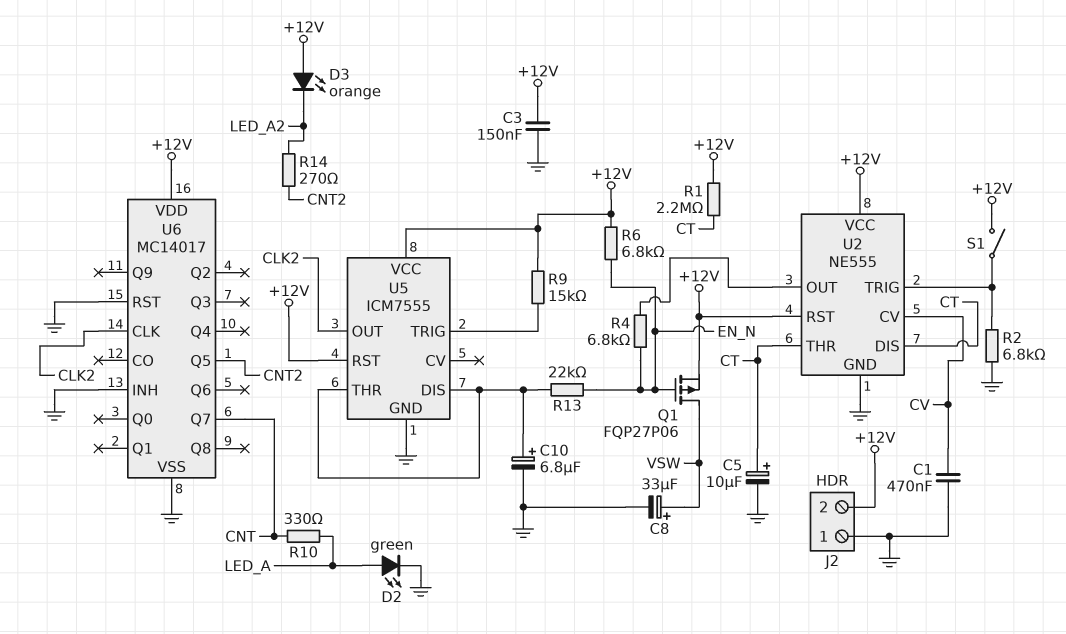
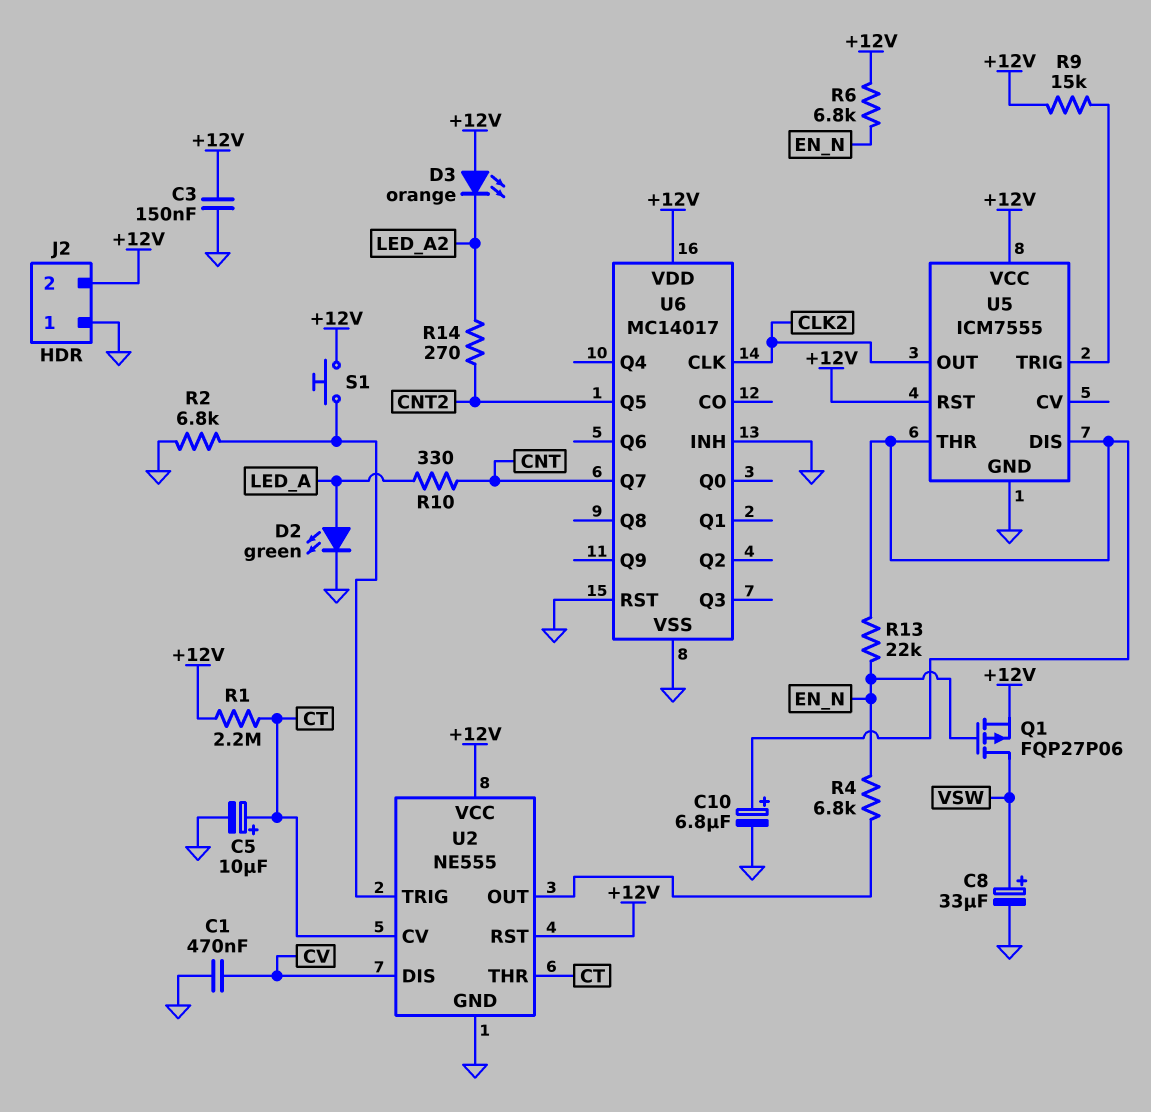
S1: switch (+12V, U2/TRIG) -> button (+12V, U2/TRIG)
U2 pin CV: CV -> CT
U2 pin DIS: CT -> CV

